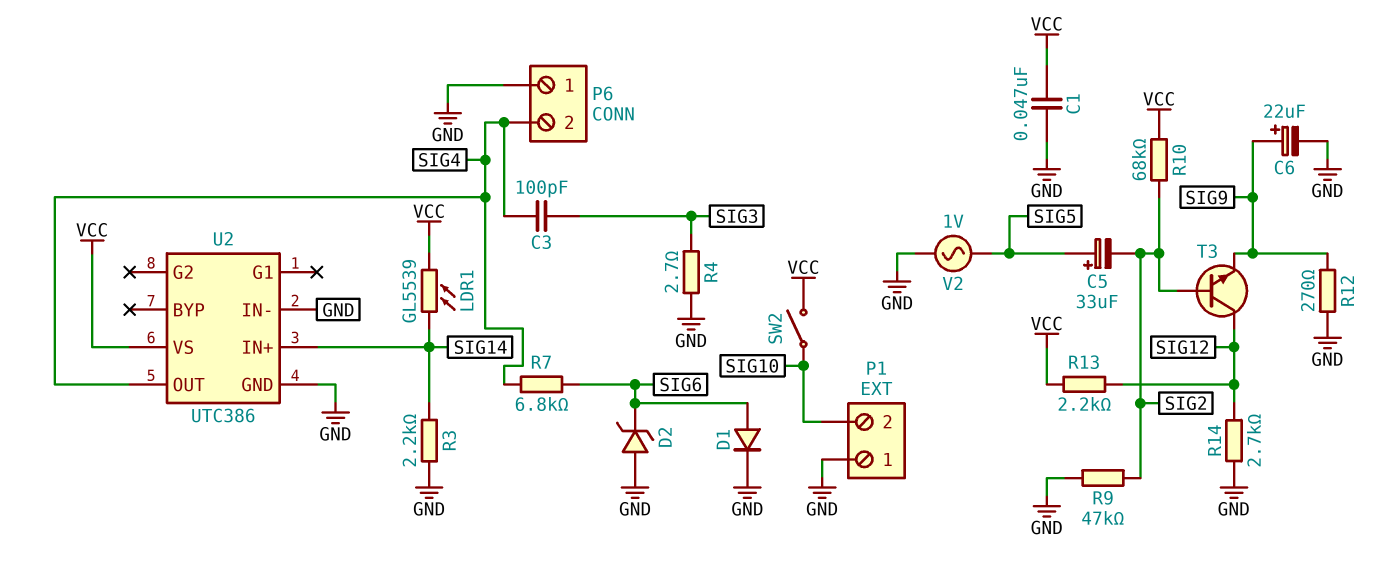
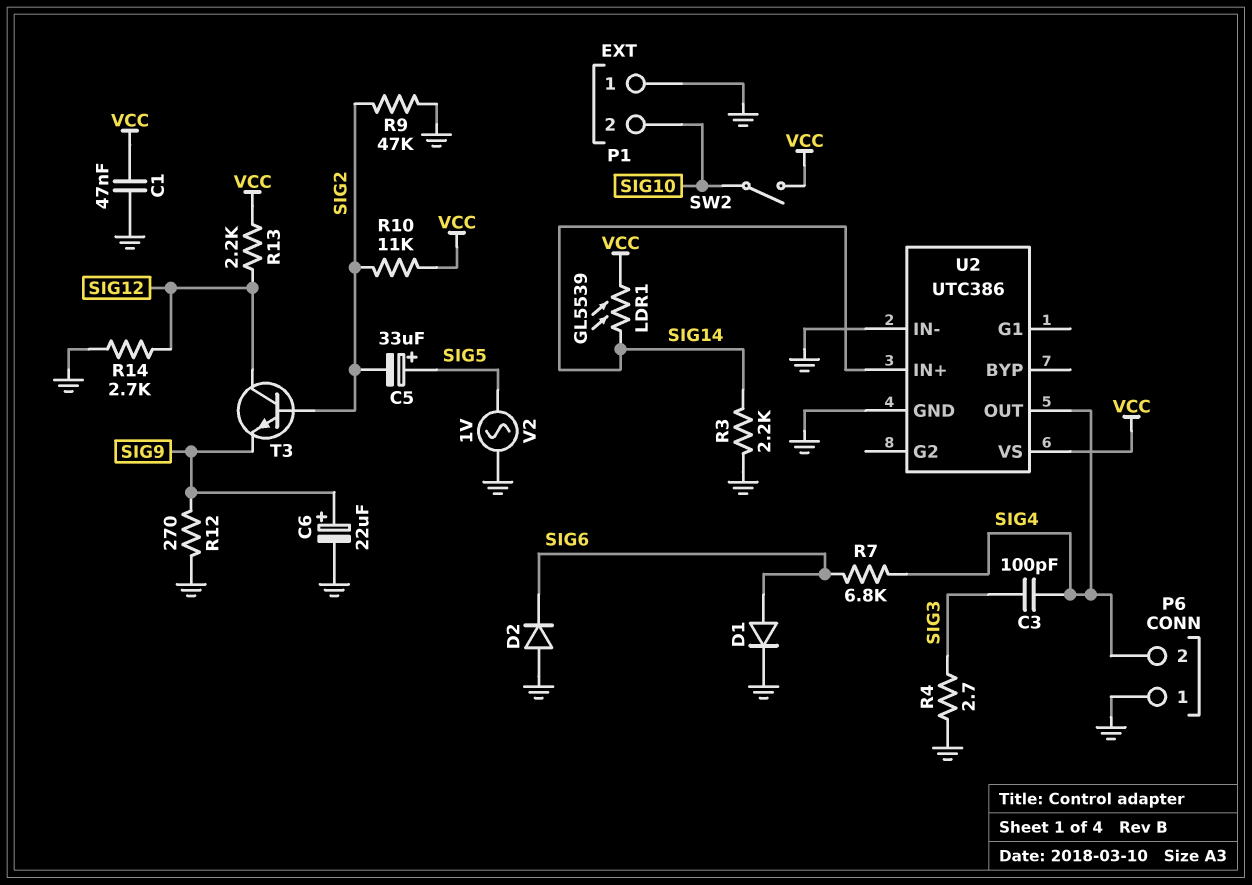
D2: zener (A GND, K SIG6) -> diode (A GND, K SIG6)
R10: 68k (SIG2, VCC) -> 11k (SIG2, VCC)

